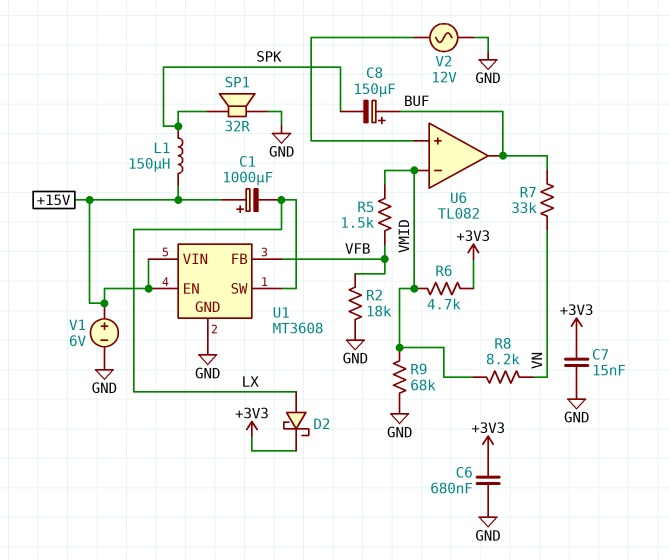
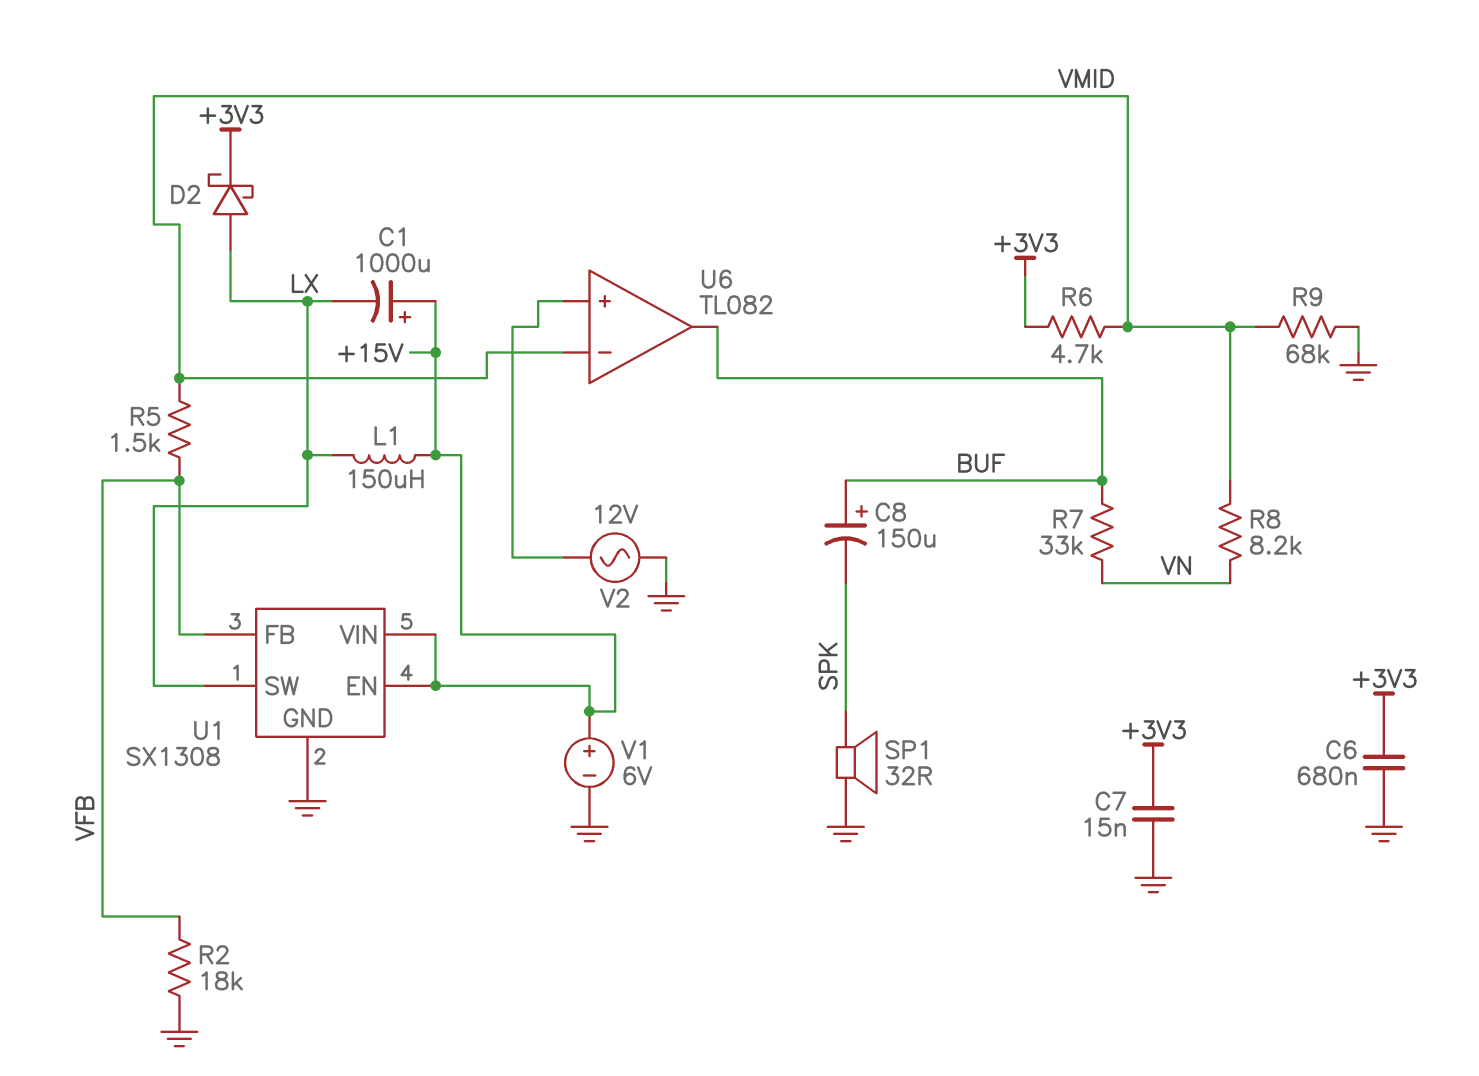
L1: 150uH (+15V, SPK) -> 150uH (+15V, LX)
U1: MT3608 -> SX1308

